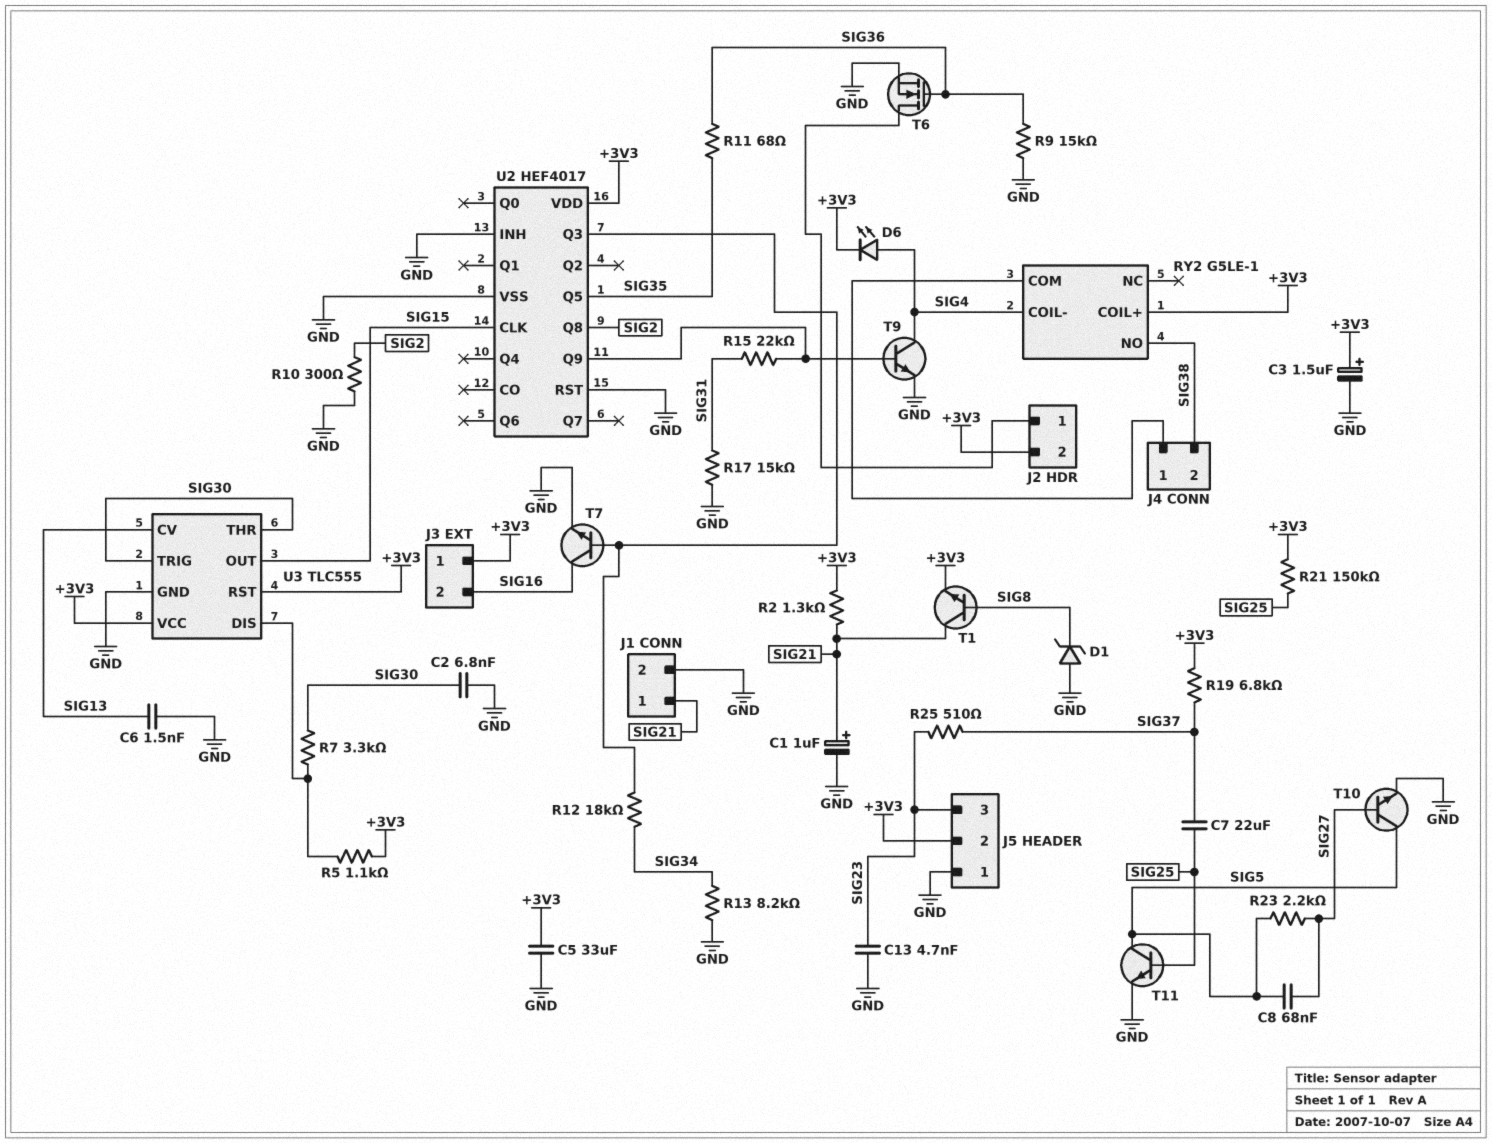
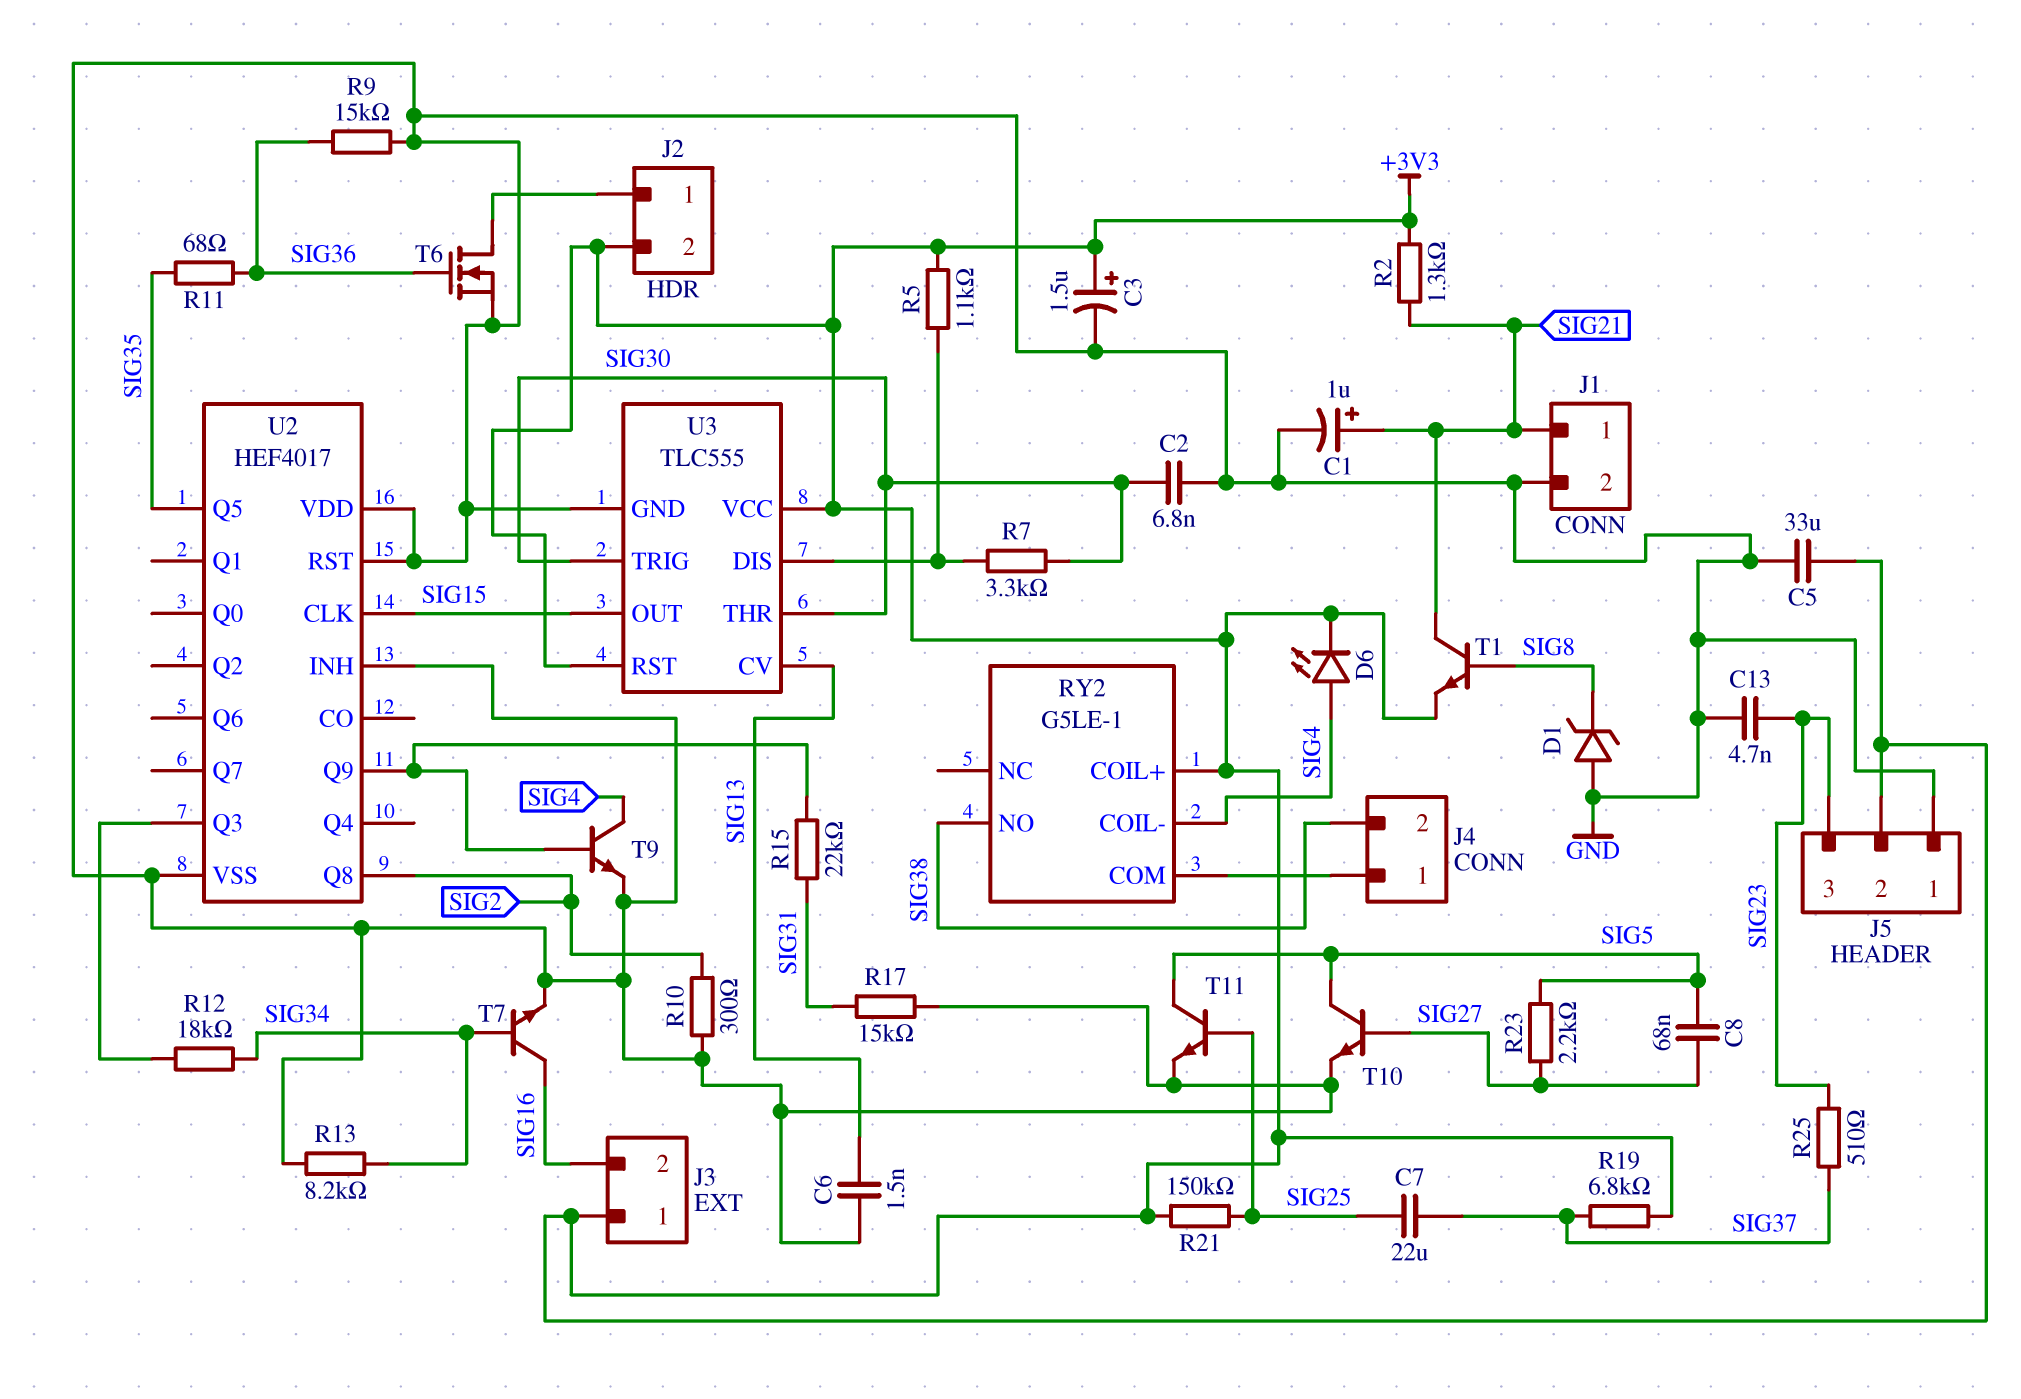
T7: NPN (B U2/Q3, C SIG16, E GND) -> NPN (B SIG34, C SIG16, E GND)
U2 pin VDD: +3V3 -> GND

